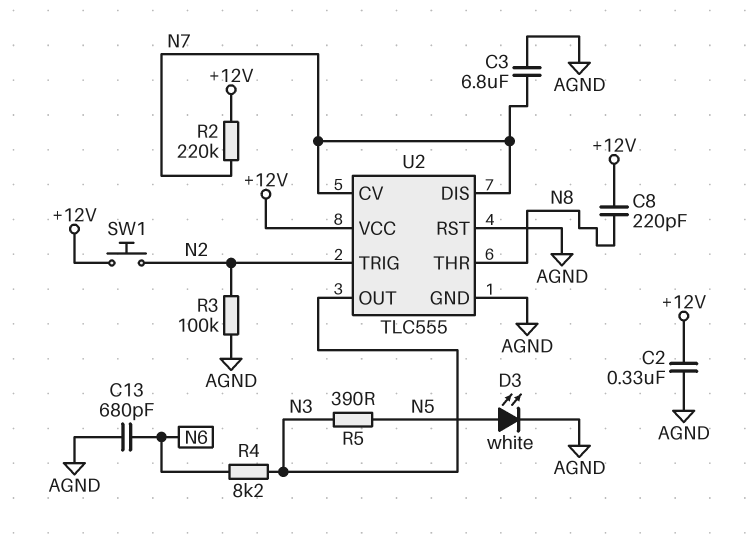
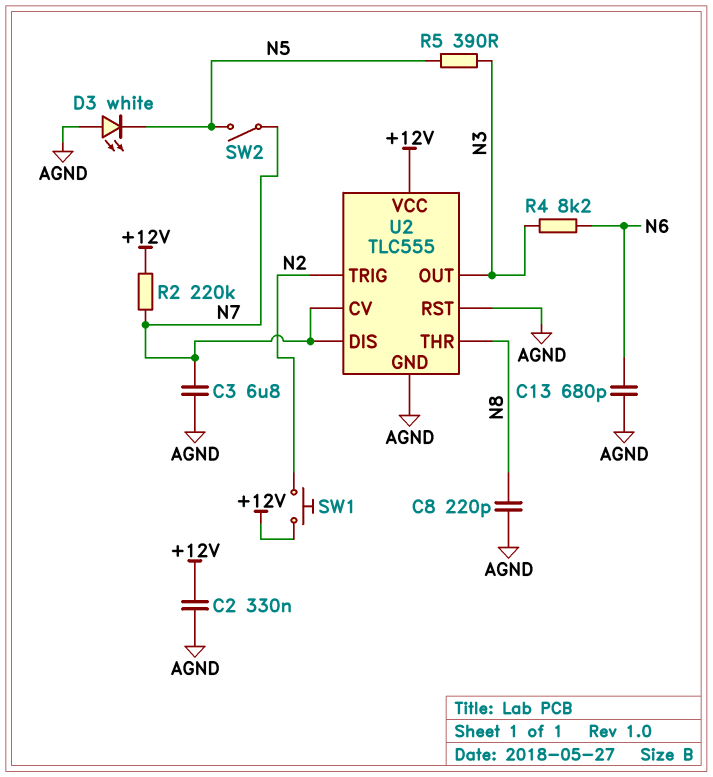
C8: 220pF (+12V, N8) -> 220pF (AGND, N8)
D3: LED white (A N5, K AGND) -> LED white (A AGND, K N5)
R3: 100k (AGND, N2) -> none
SW2: none -> switch (N5, N7)

